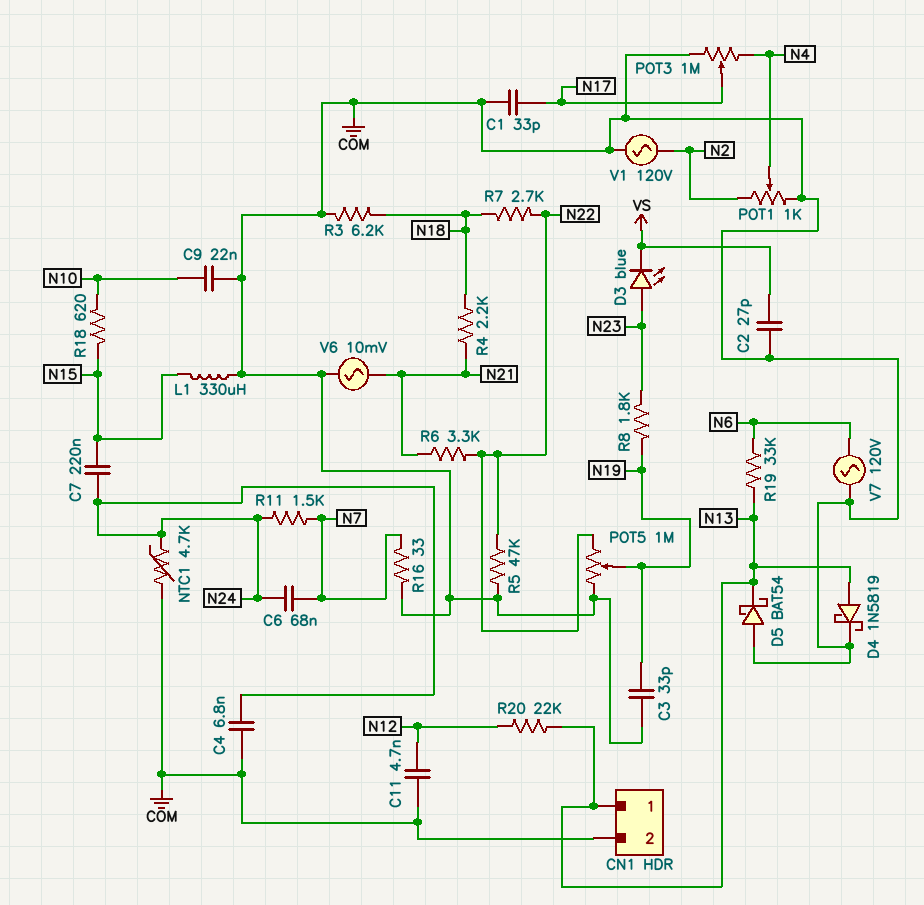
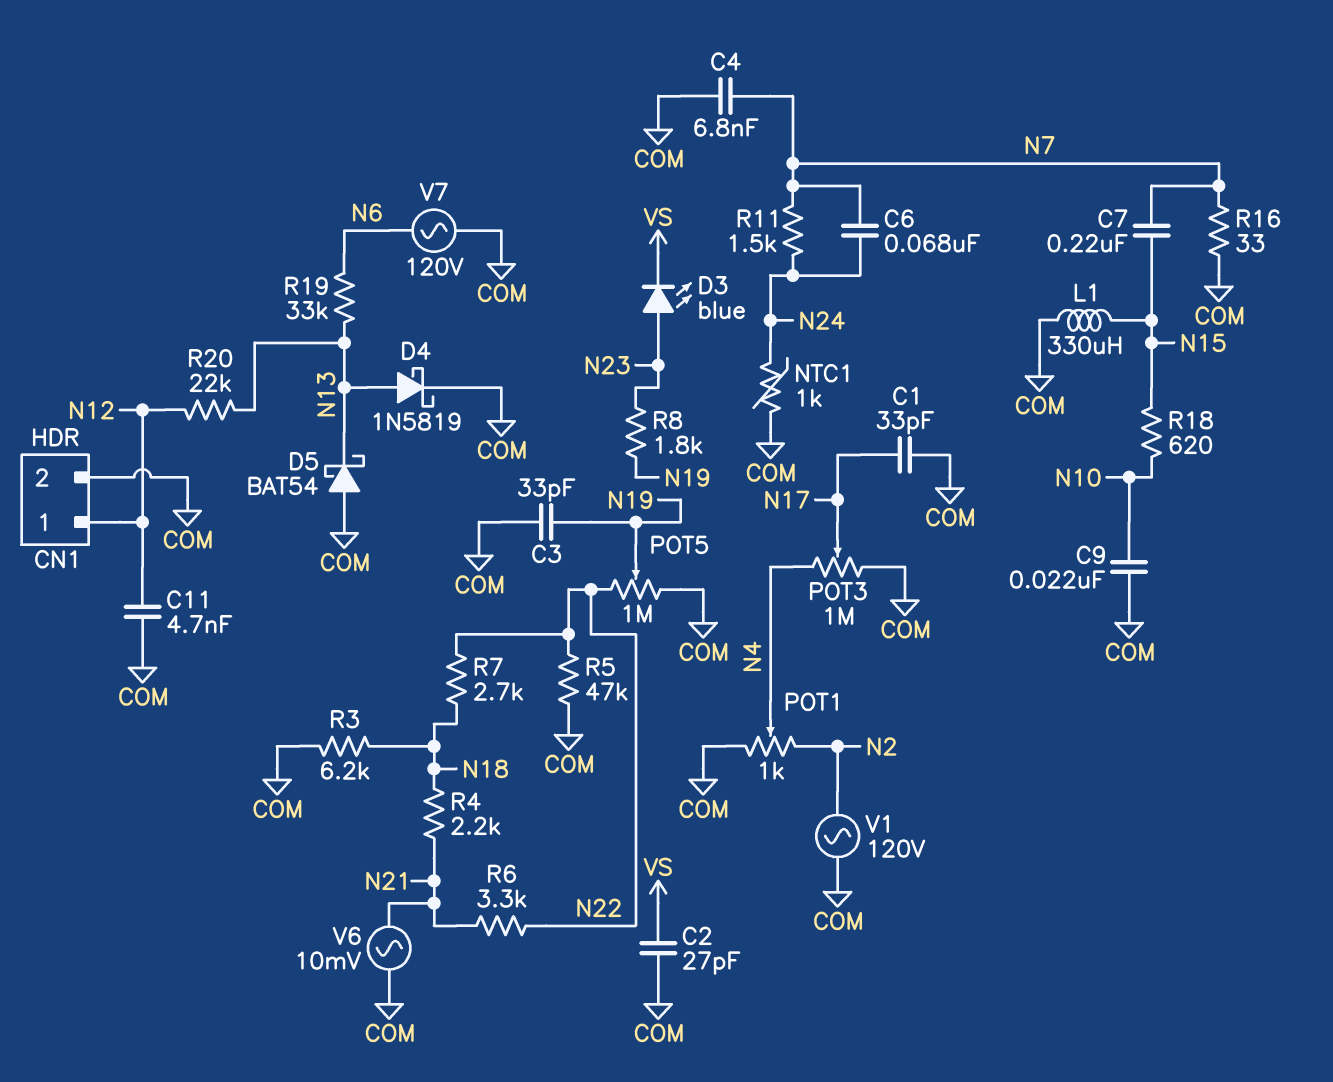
C4: 6.8nF (COM, N24) -> 6.8nF (COM, N7)
C7: 220nF (N15, N24) -> 220nF (N7, N15)
CN1 pin 1: N13 -> N12
NTC1: 4.7k (COM, N24) -> 1k (COM, N24)

